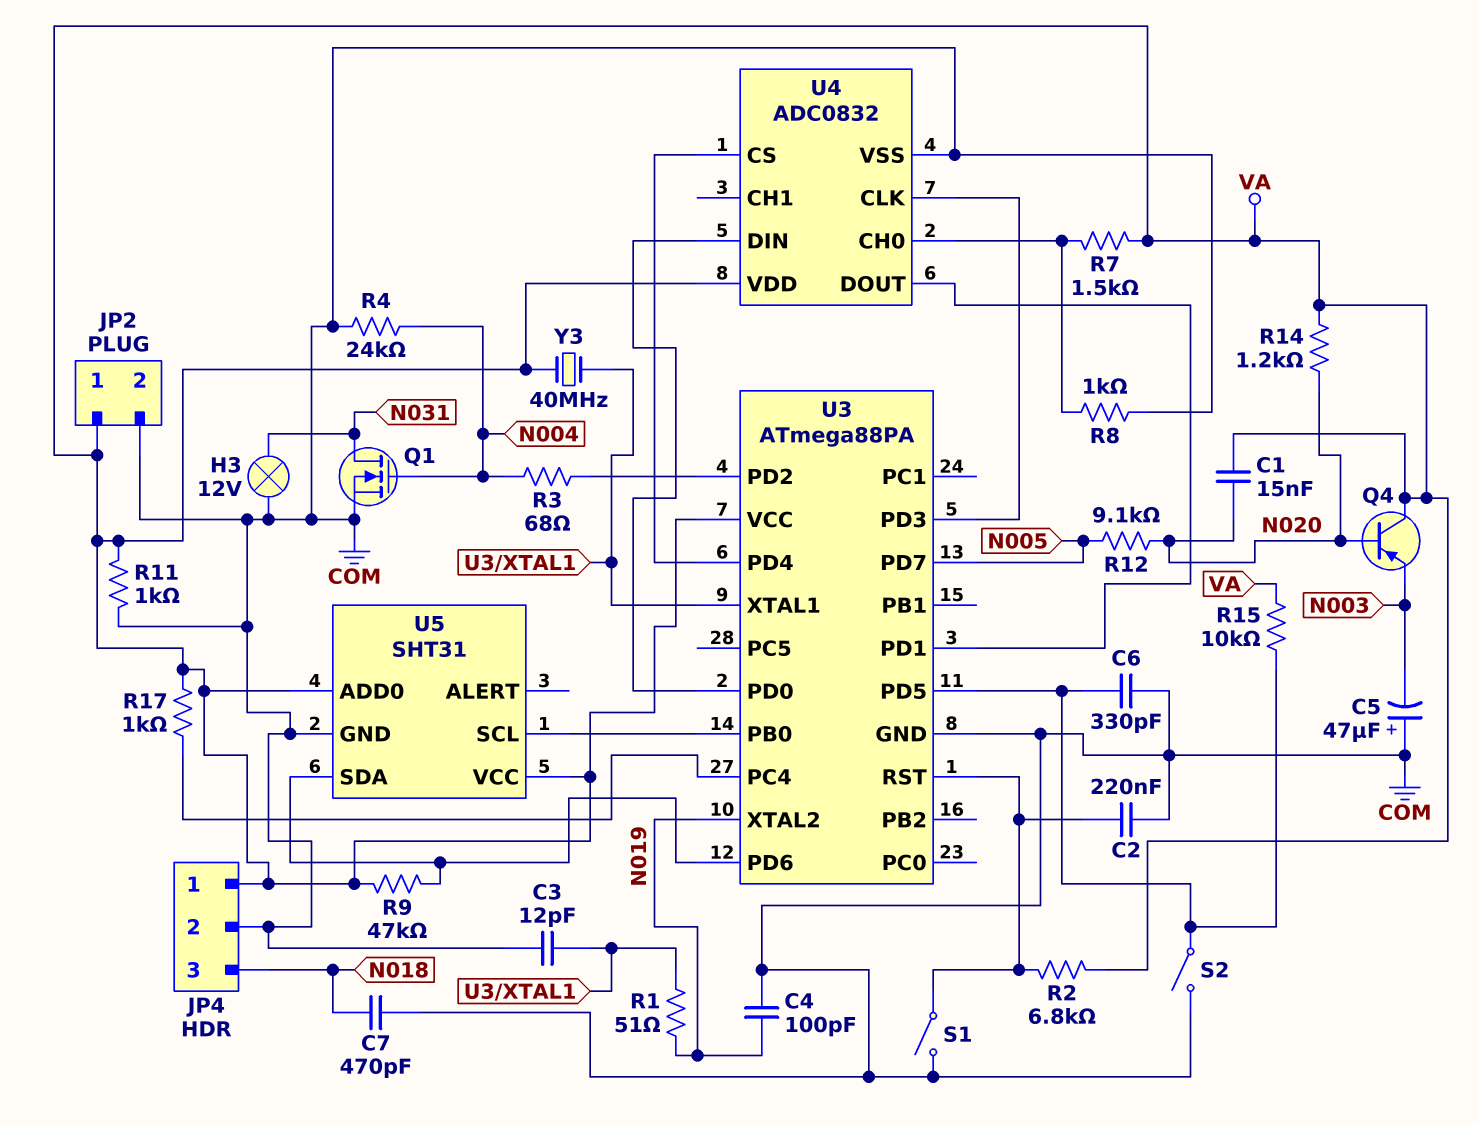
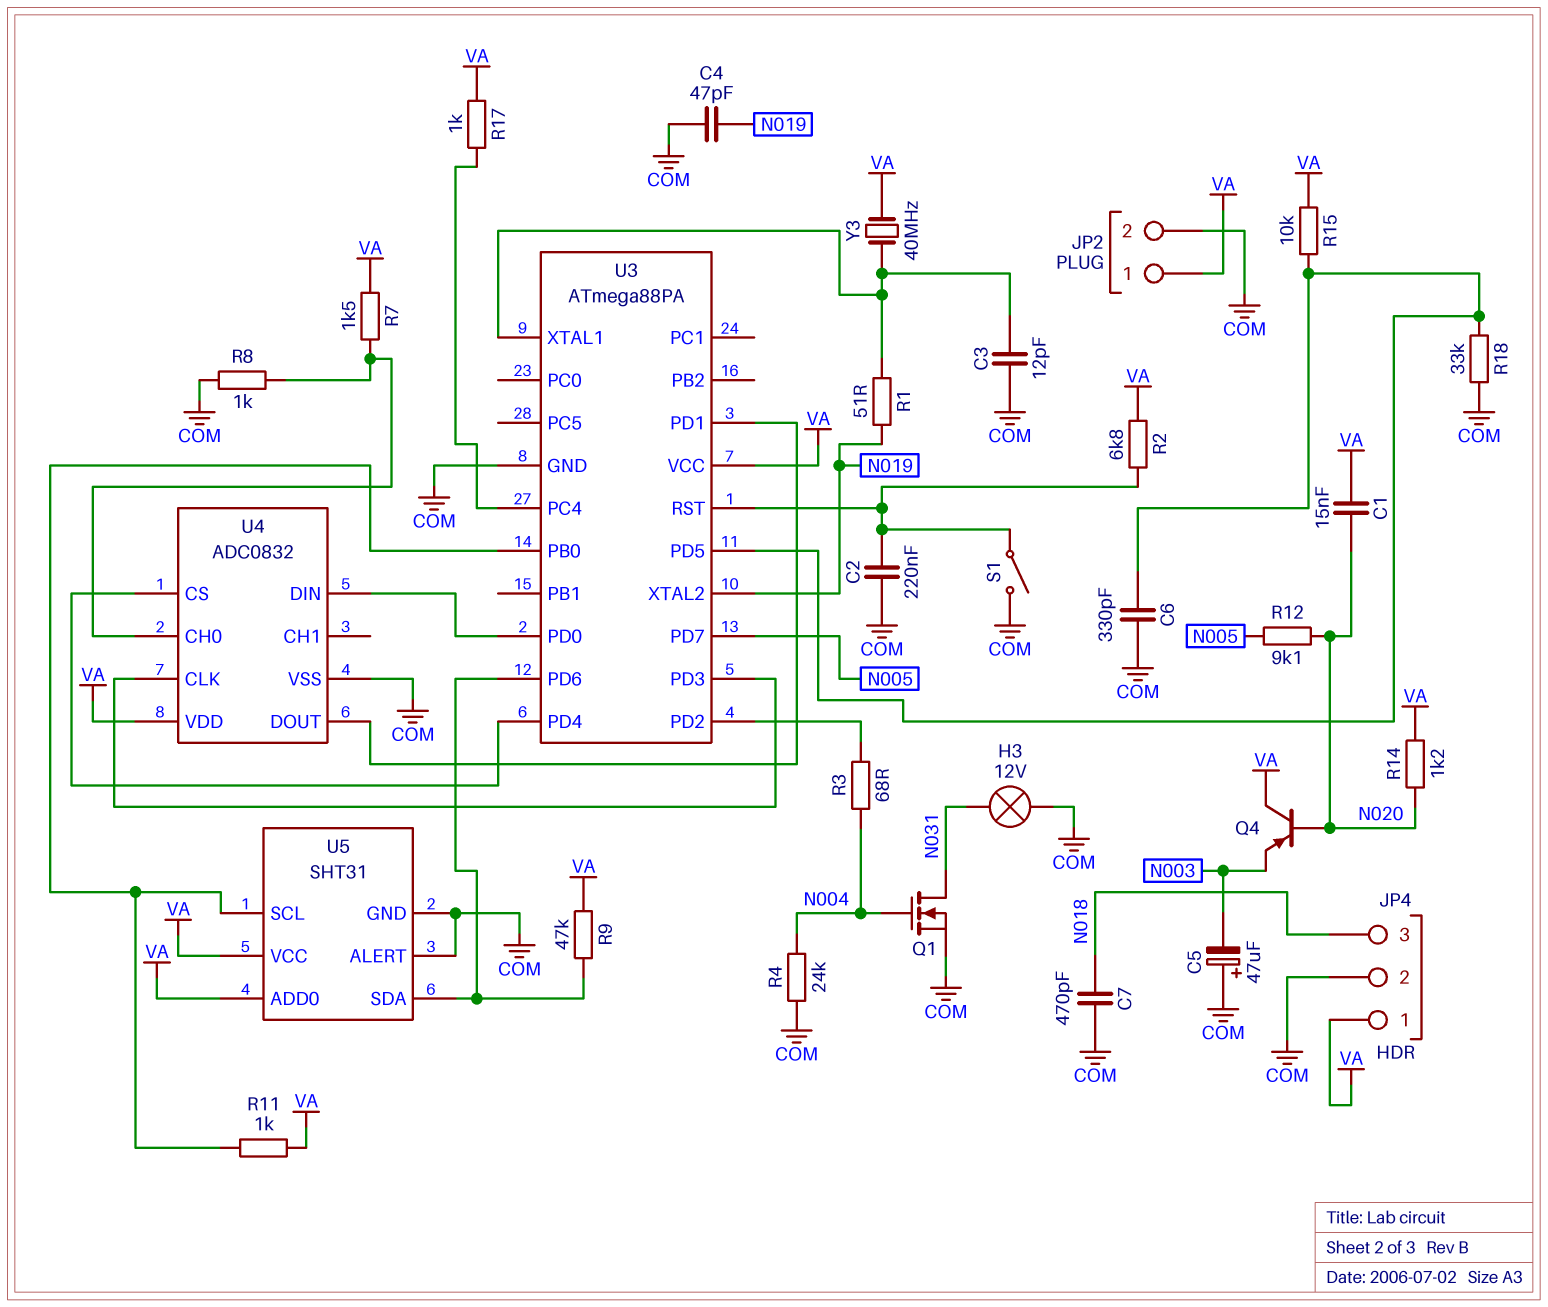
C4: 100pF (COM, N019) -> 47pF (COM, N019)
R11: 1k (COM, VA) -> 1k (U3/PB0, VA)
R18: none -> 33k (COM, U3/PD5)
S2: switch (COM, U3/PD5) -> none
U5 pin ALERT: none -> COM

